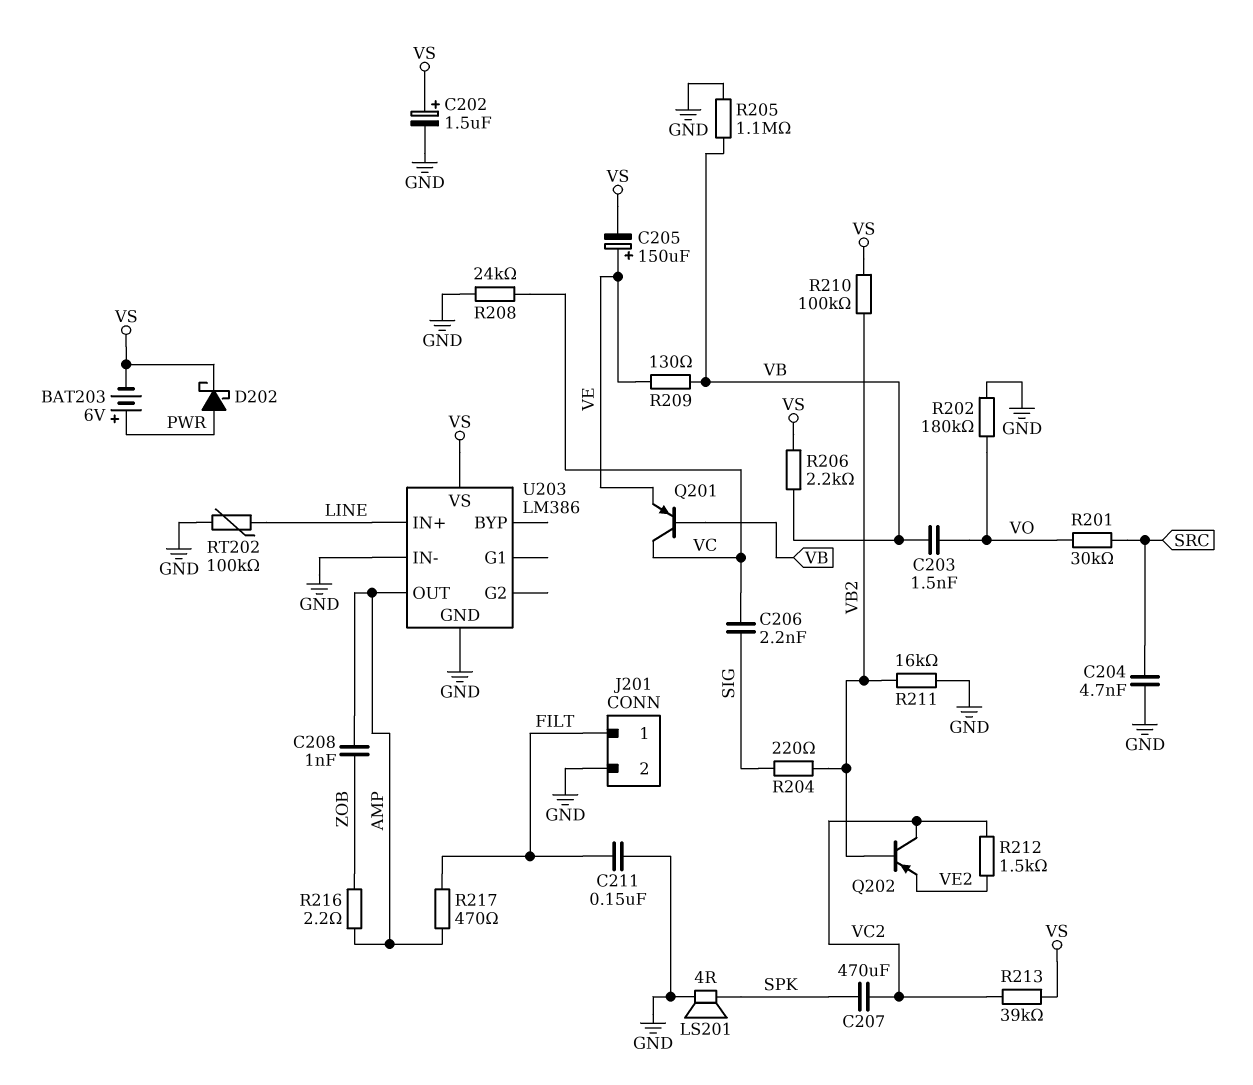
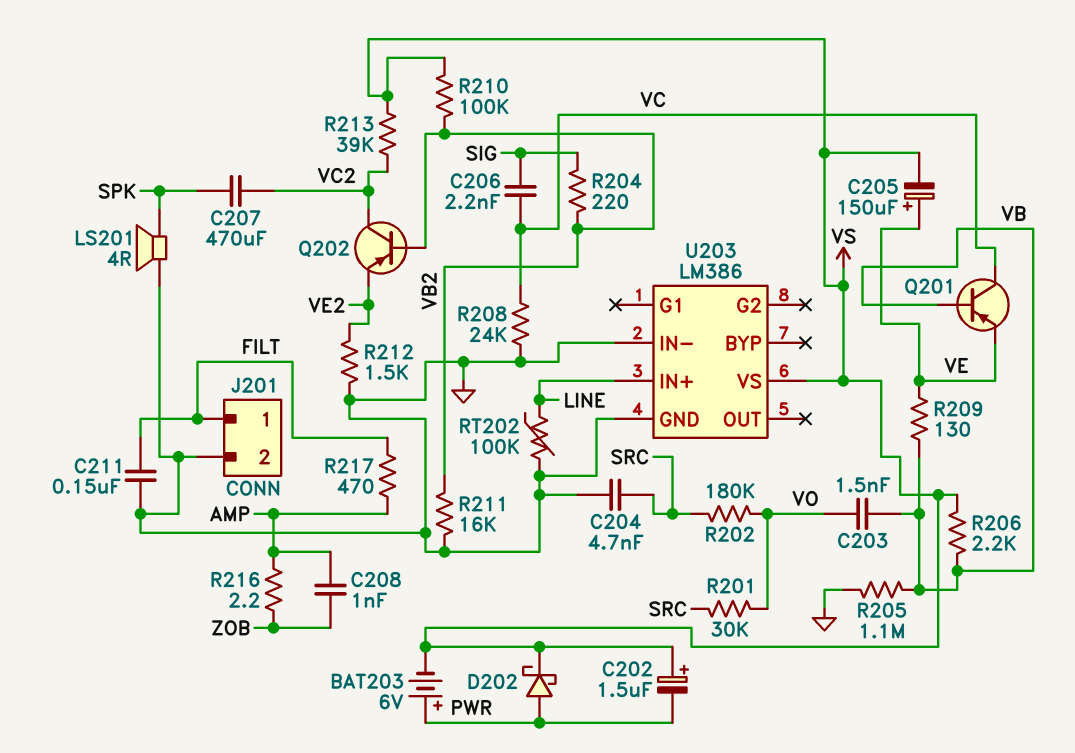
C202: 1.5uF (plus VS, minus GND) -> 1.5uF (plus VS, minus PWR)
R202: 180k (GND, VO) -> 180k (SRC, VO)
R212: 1.5k (VC2, VE2) -> 1.5k (GND, VE2)
U203 pin OUT: AMP -> none

